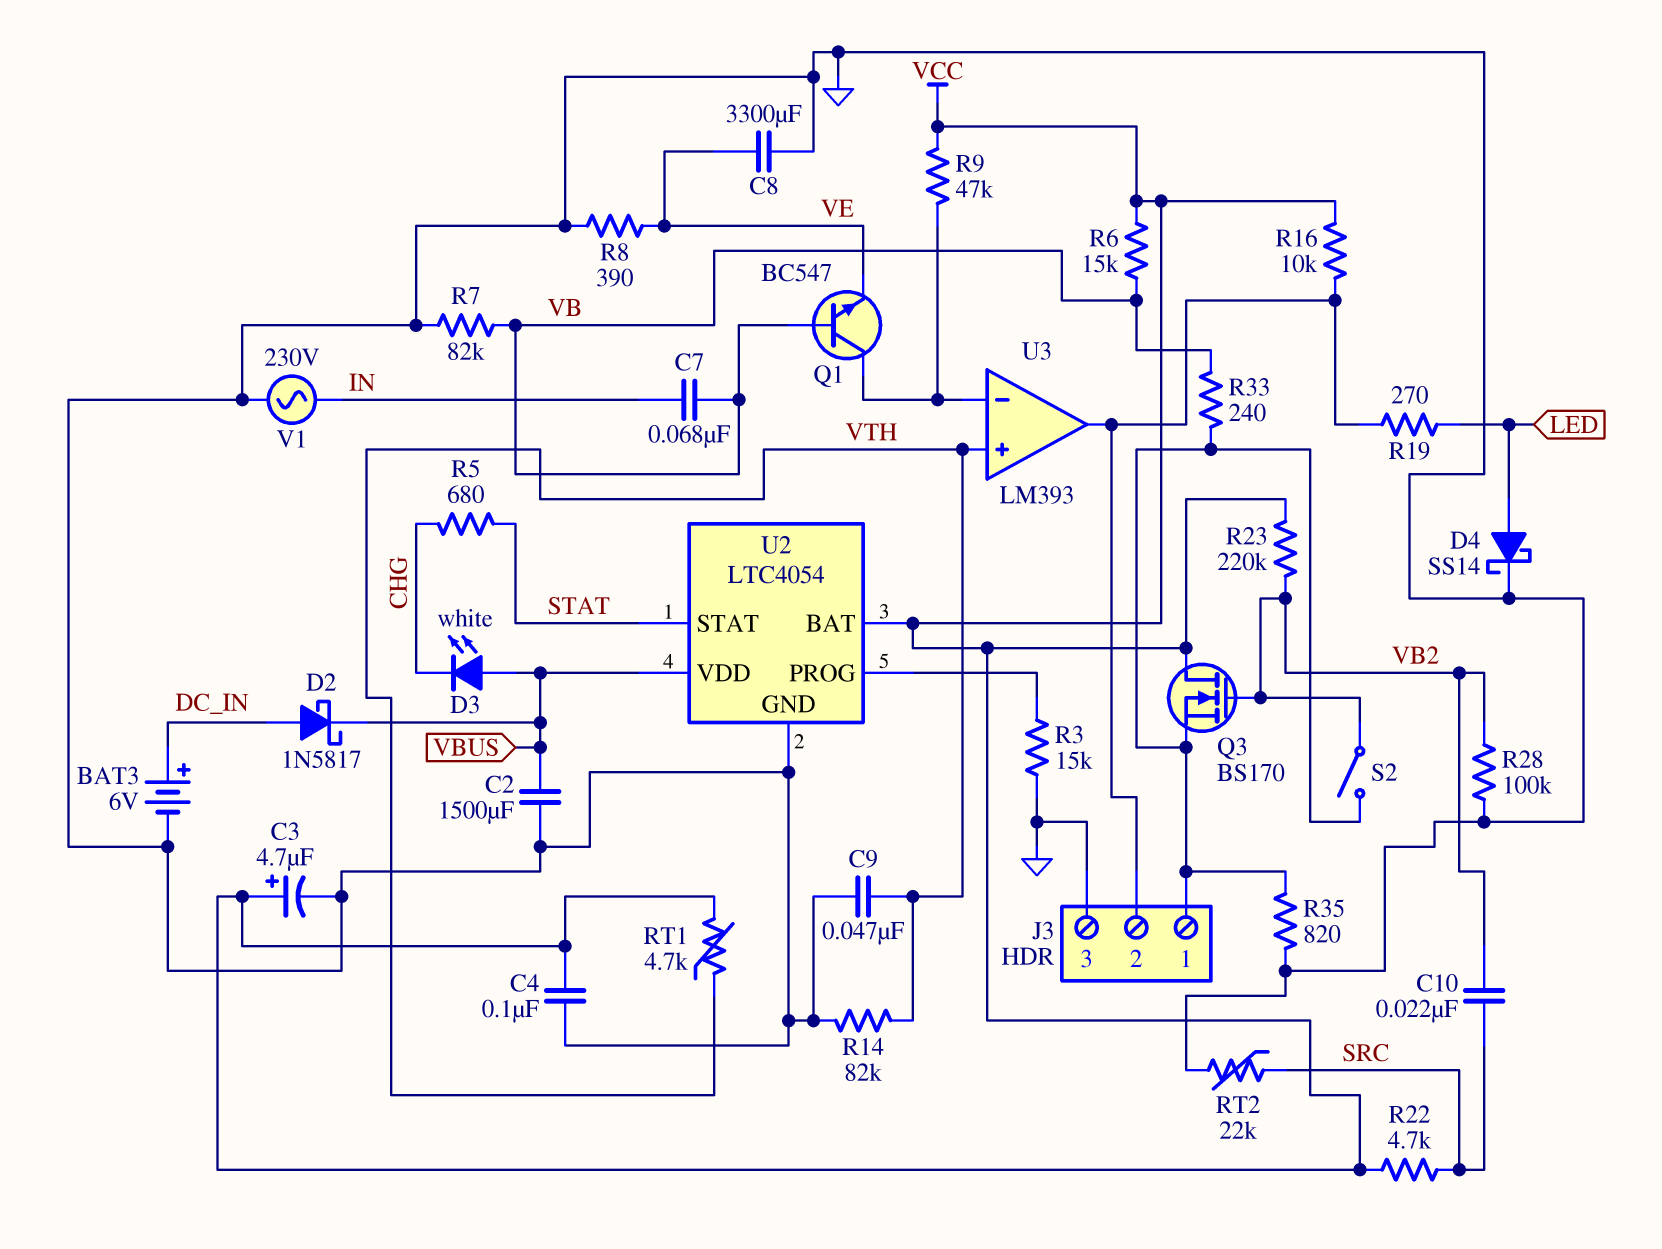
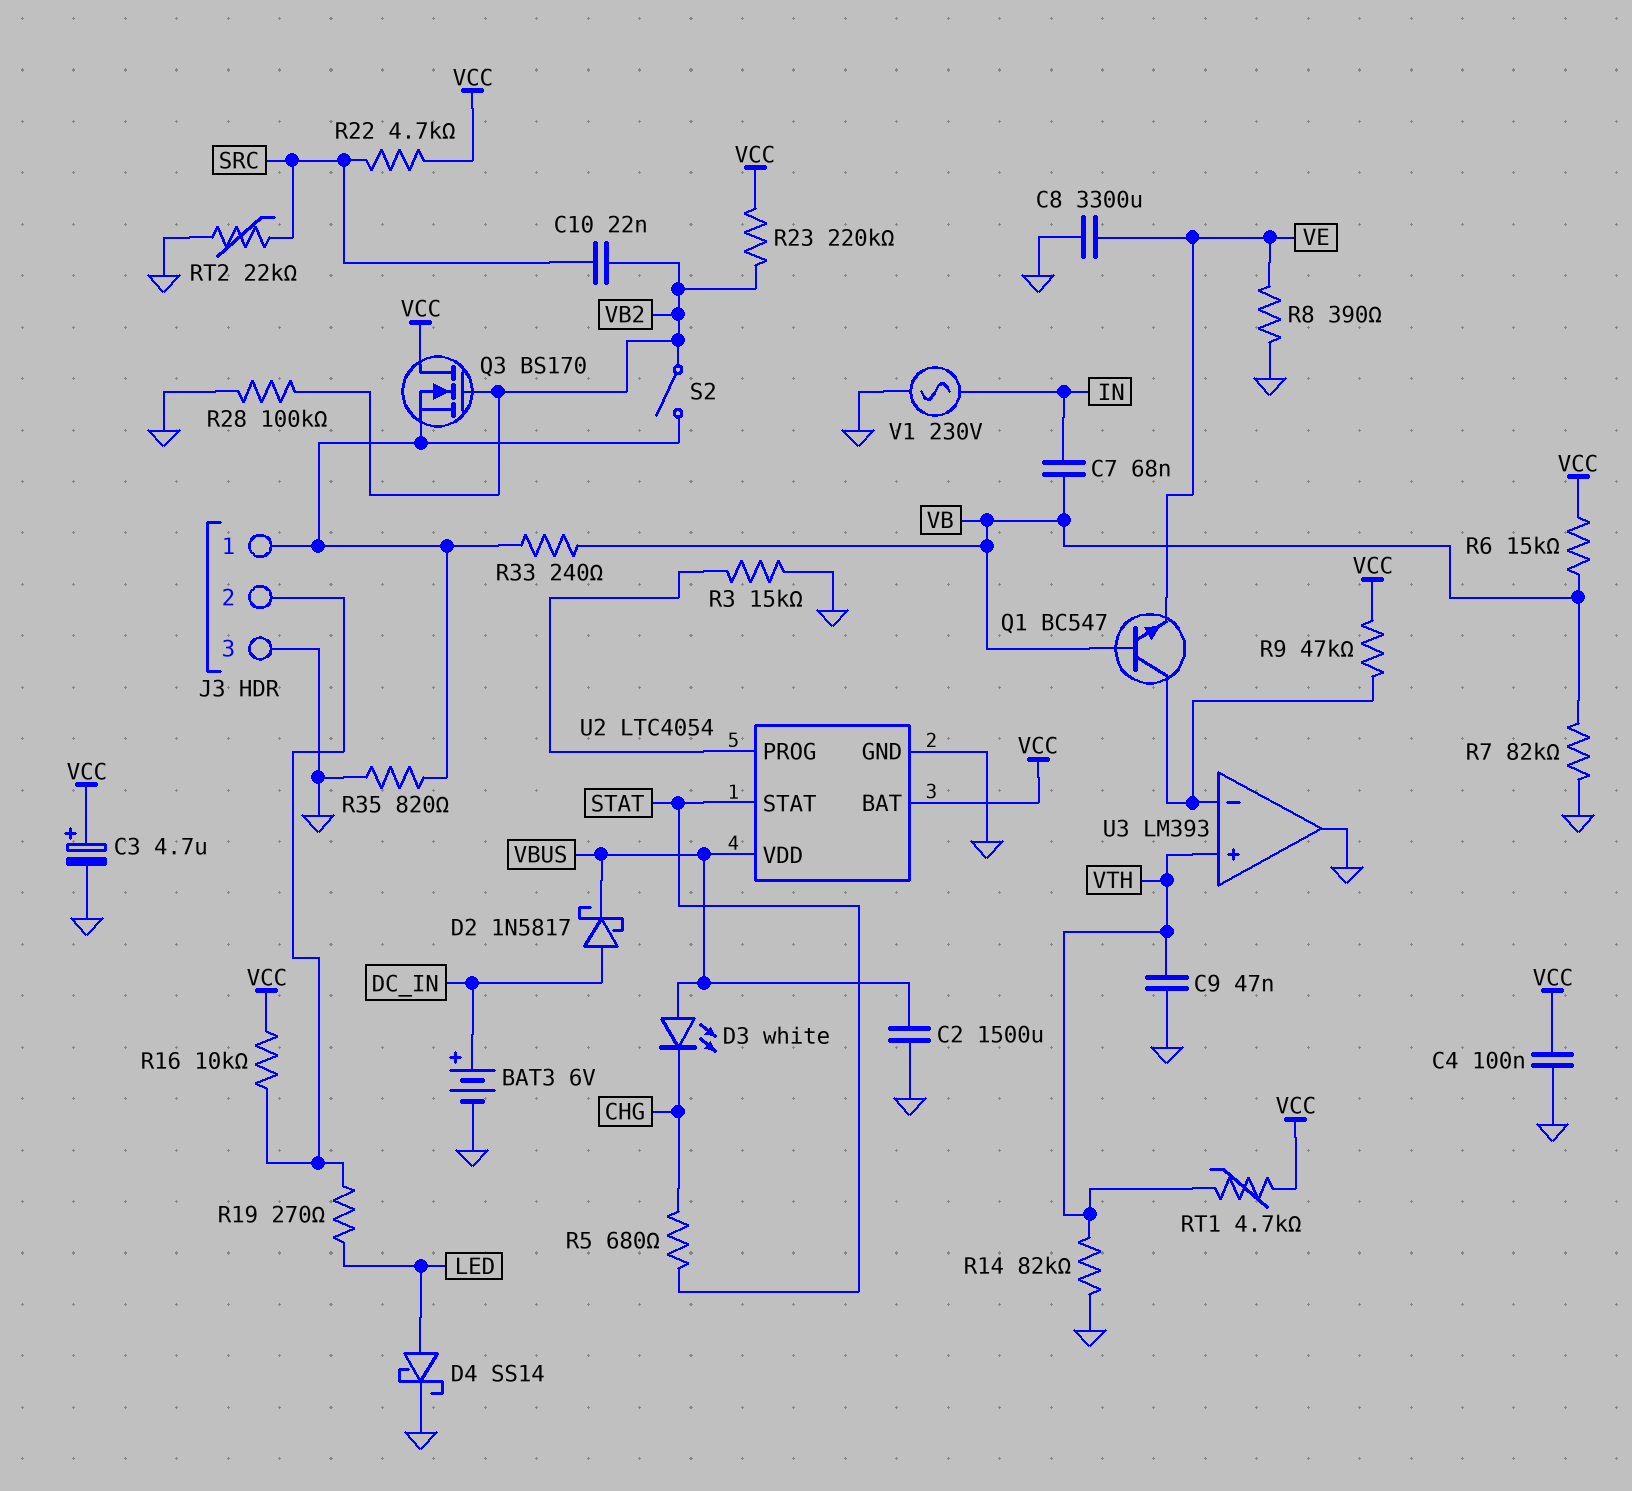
U3 pin out: J3/2 -> GND

